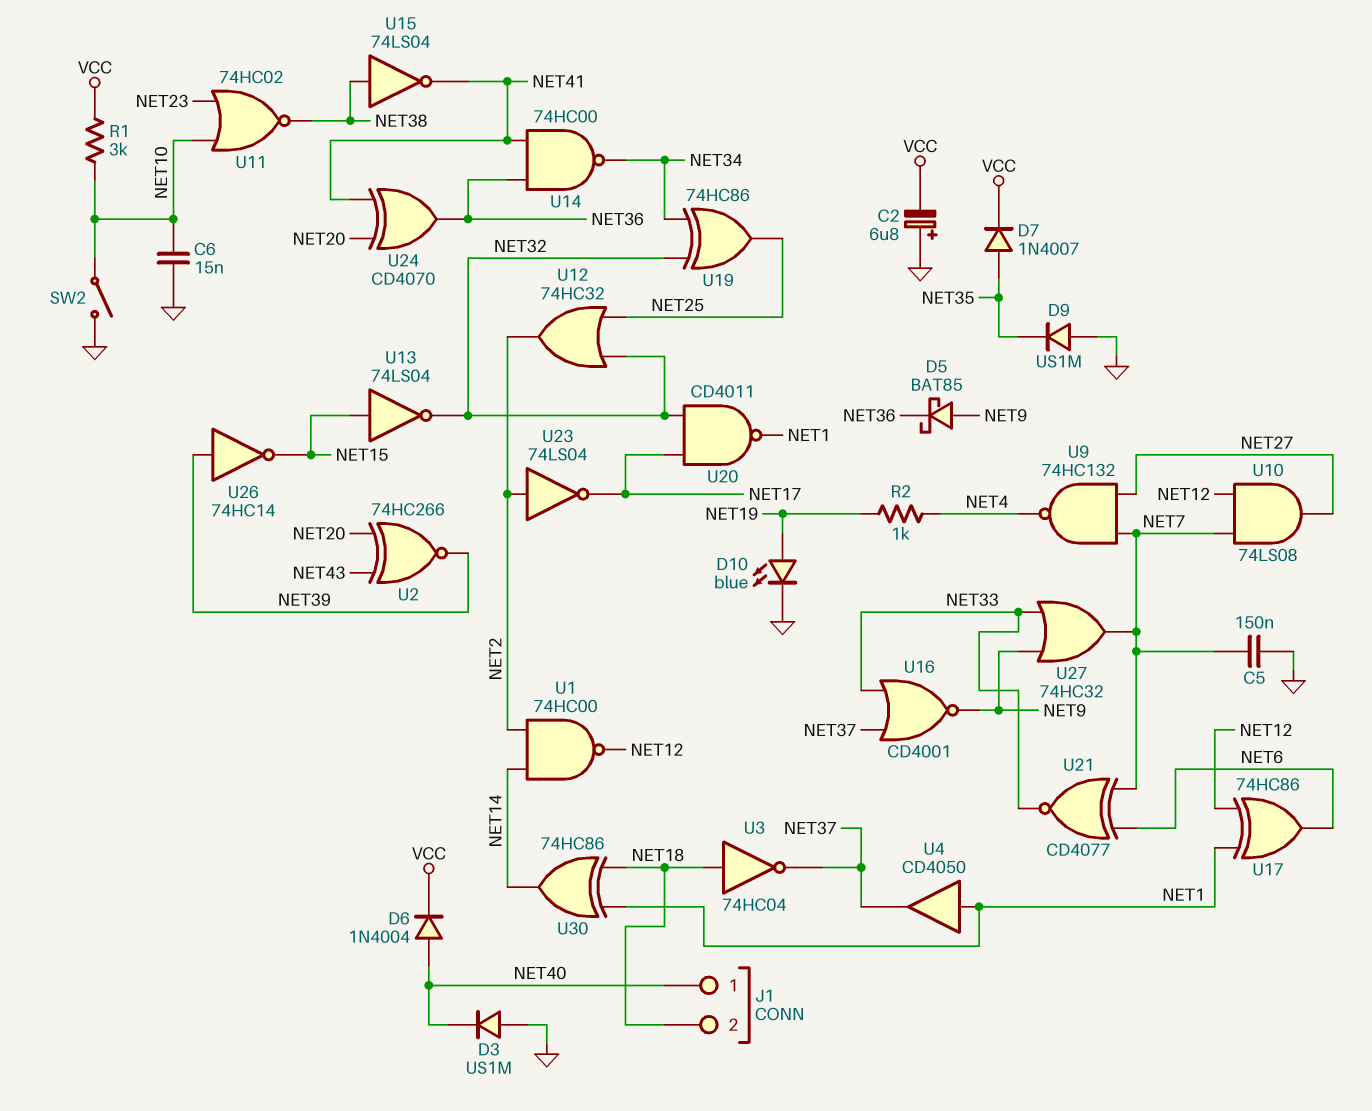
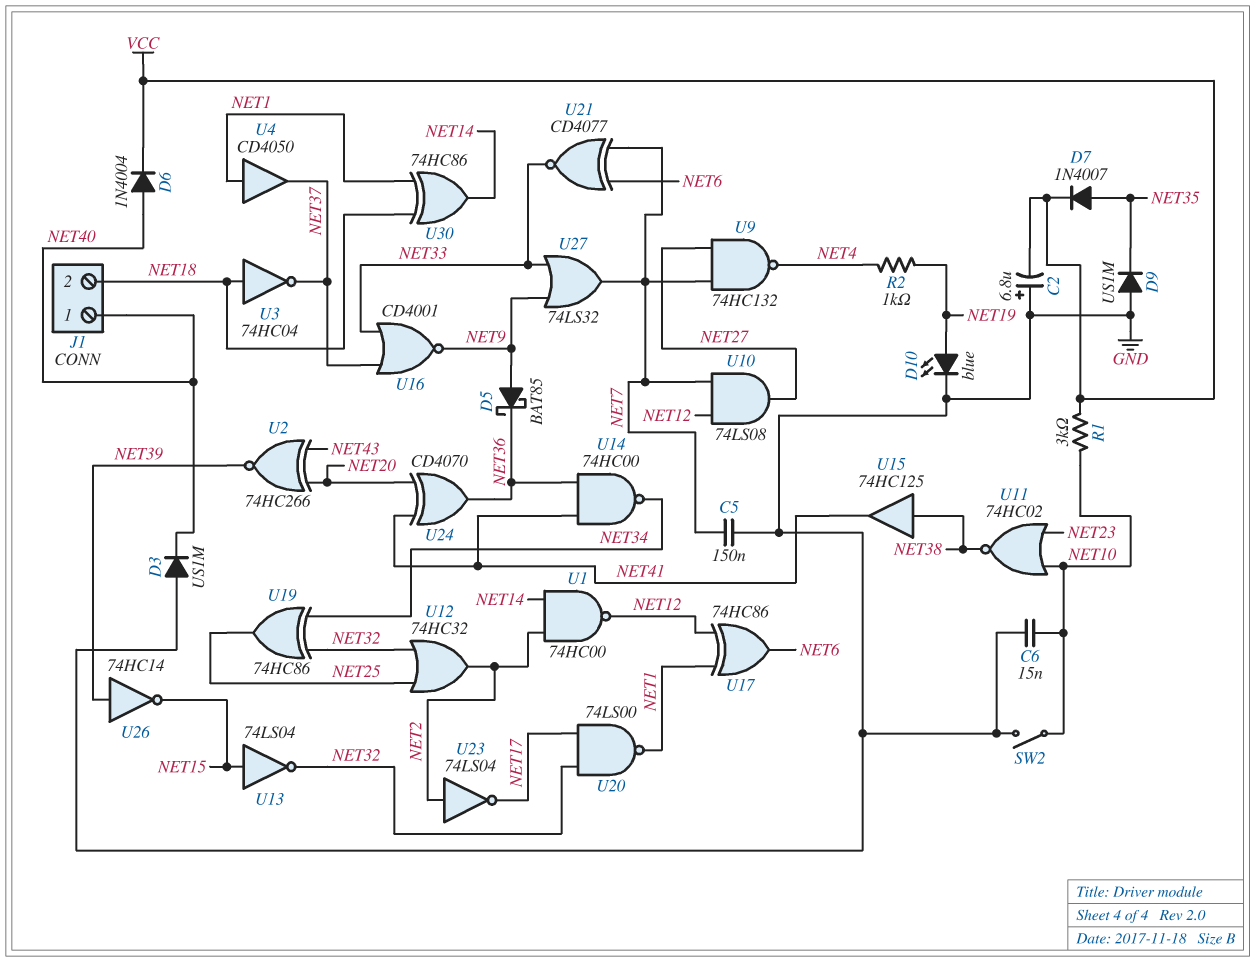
U15: NOT 74LS04 (in NET38, out NET41) -> buffer 74HC125 (in NET38, out NET41)
U20: NAND CD4011 (in NET17, in NET32, out NET1) -> NAND 74LS00 (in NET17, in NET32, out NET1)
U27: OR 74HC32 (in NET9, in NET33, out NET7) -> OR 74LS32 (in NET9, in NET33, out NET7)

